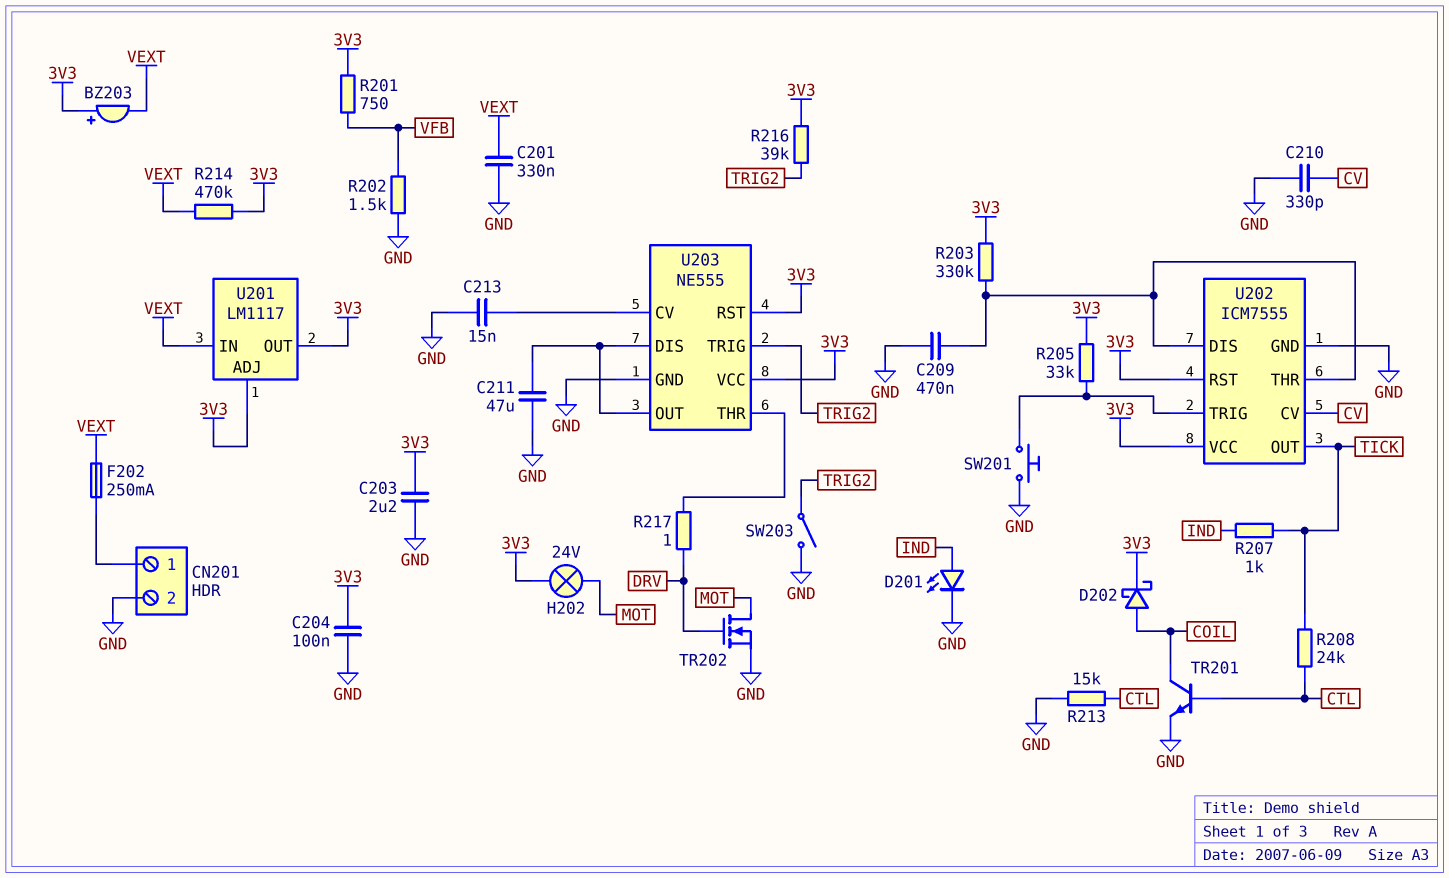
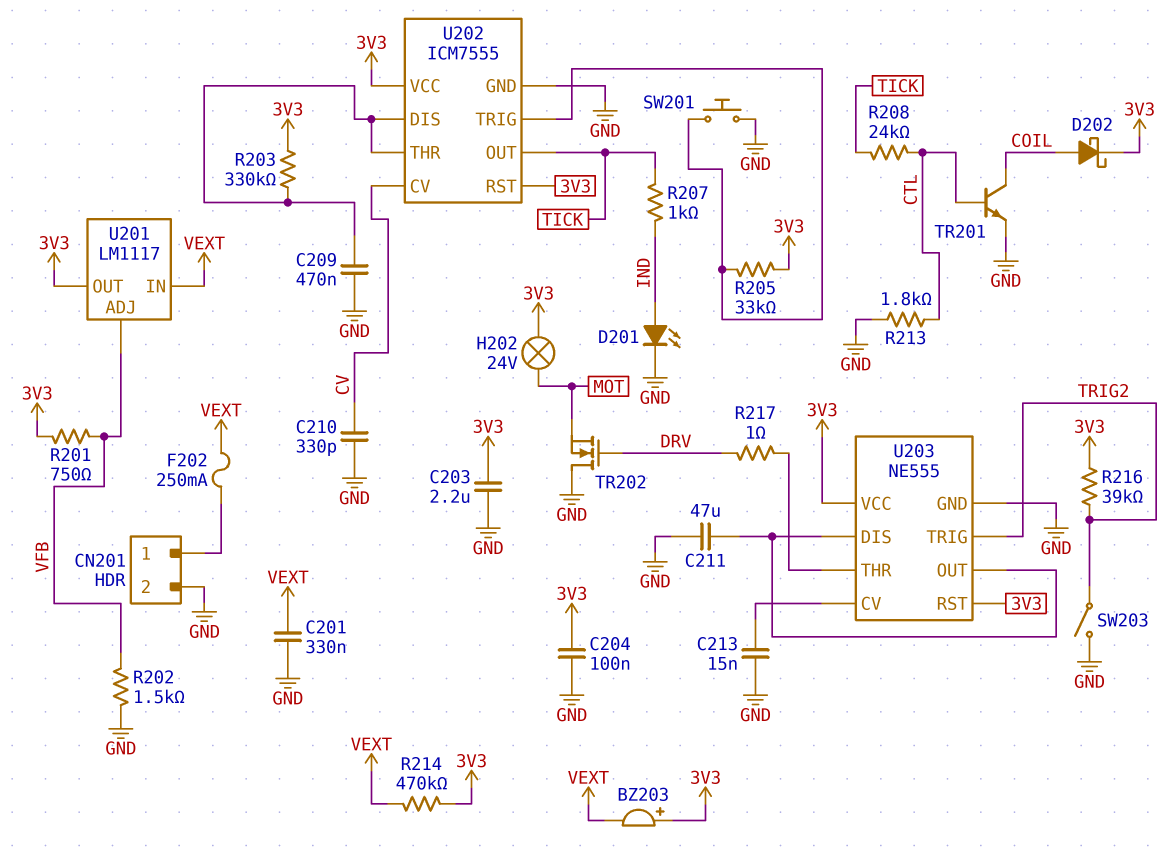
R213: 15k (CTL, GND) -> 1.8k (CTL, GND)
TR202: NMOS (G DRV, D MOT, S GND) -> NMOS (G DRV, D GND, S MOT)
U201 pin ADJ: 3V3 -> VFB

